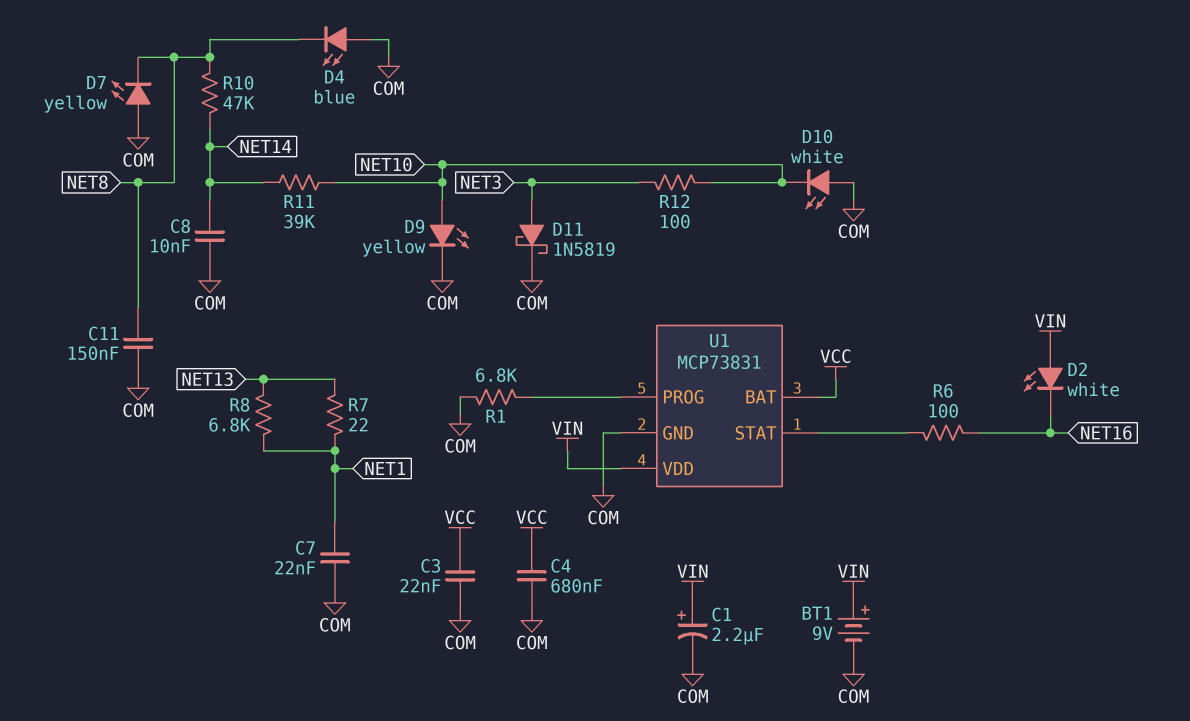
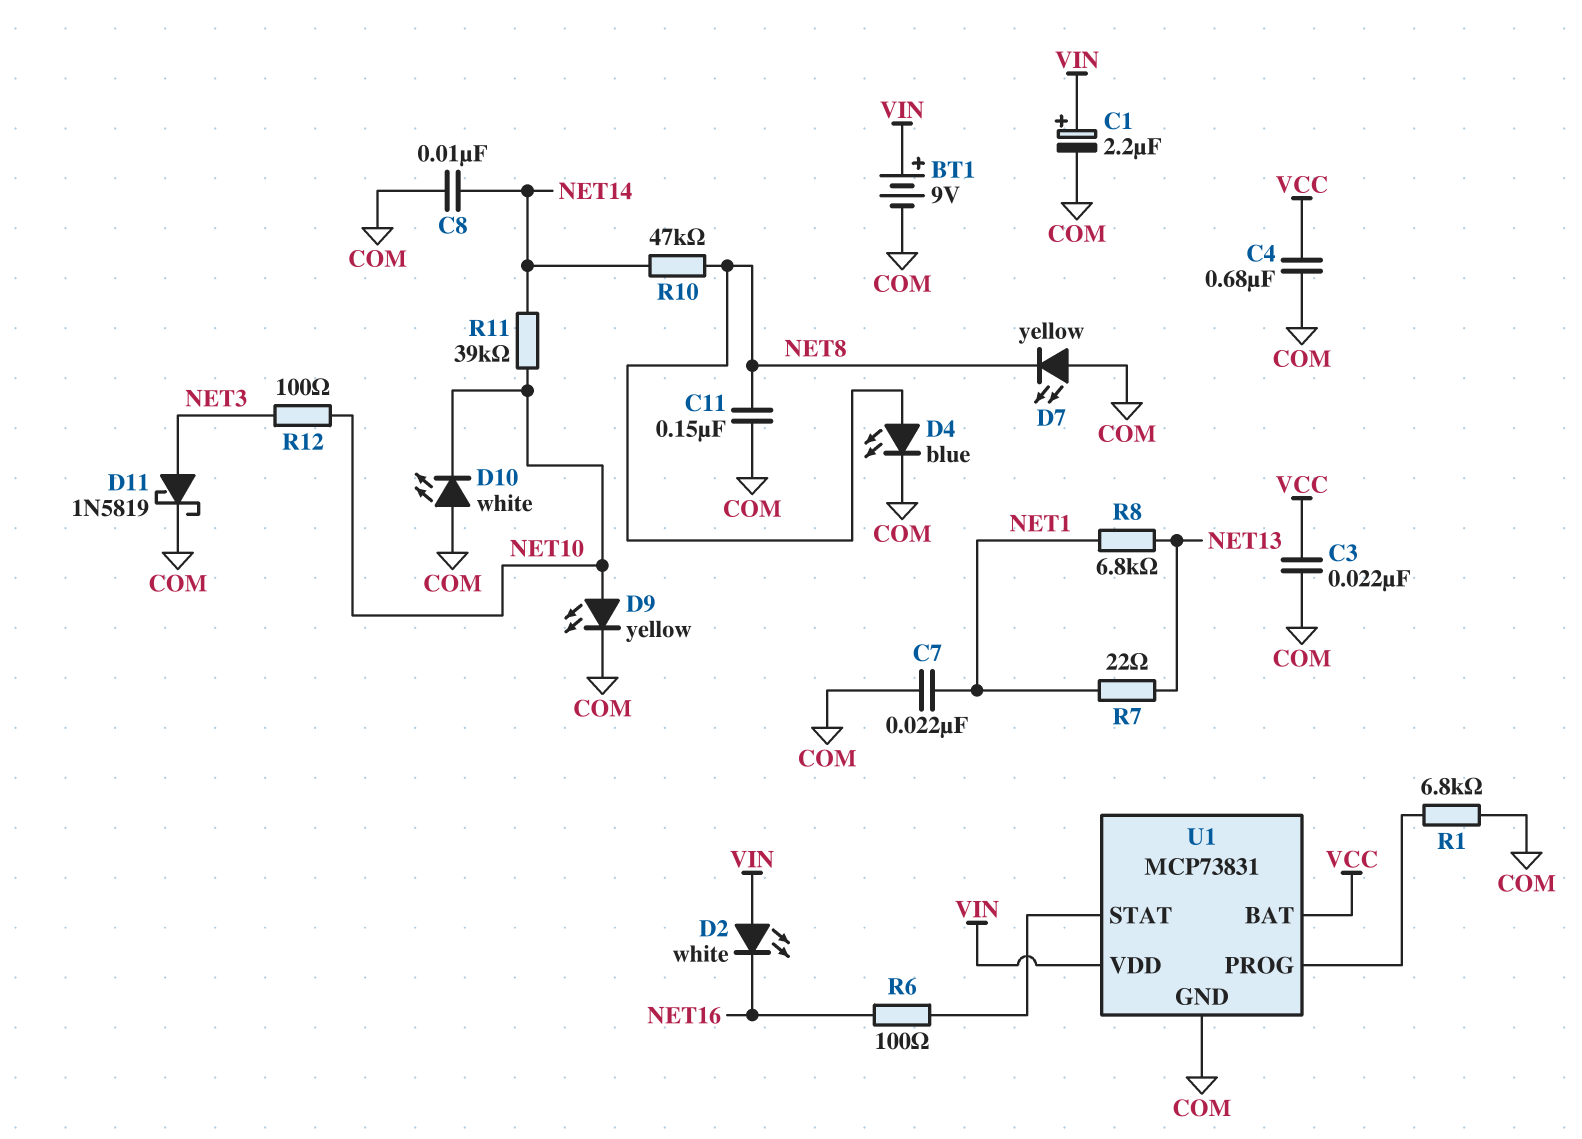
D4: LED blue (A COM, K NET8) -> LED blue (A NET8, K COM)

